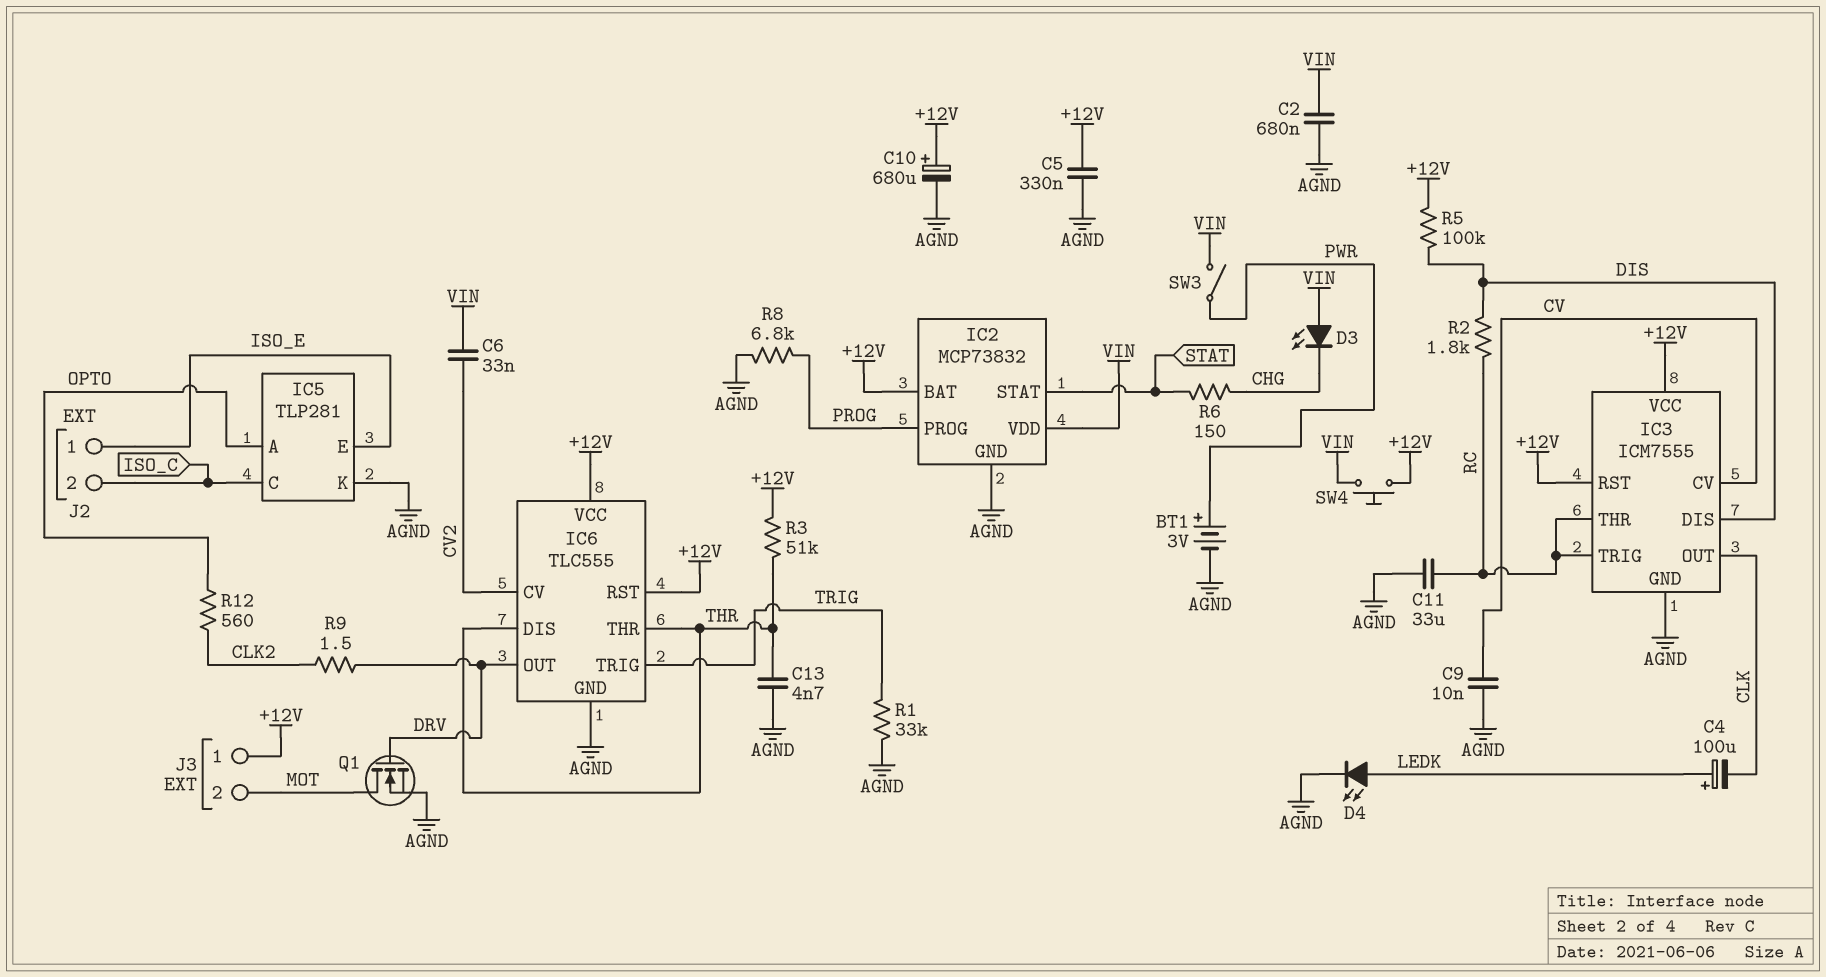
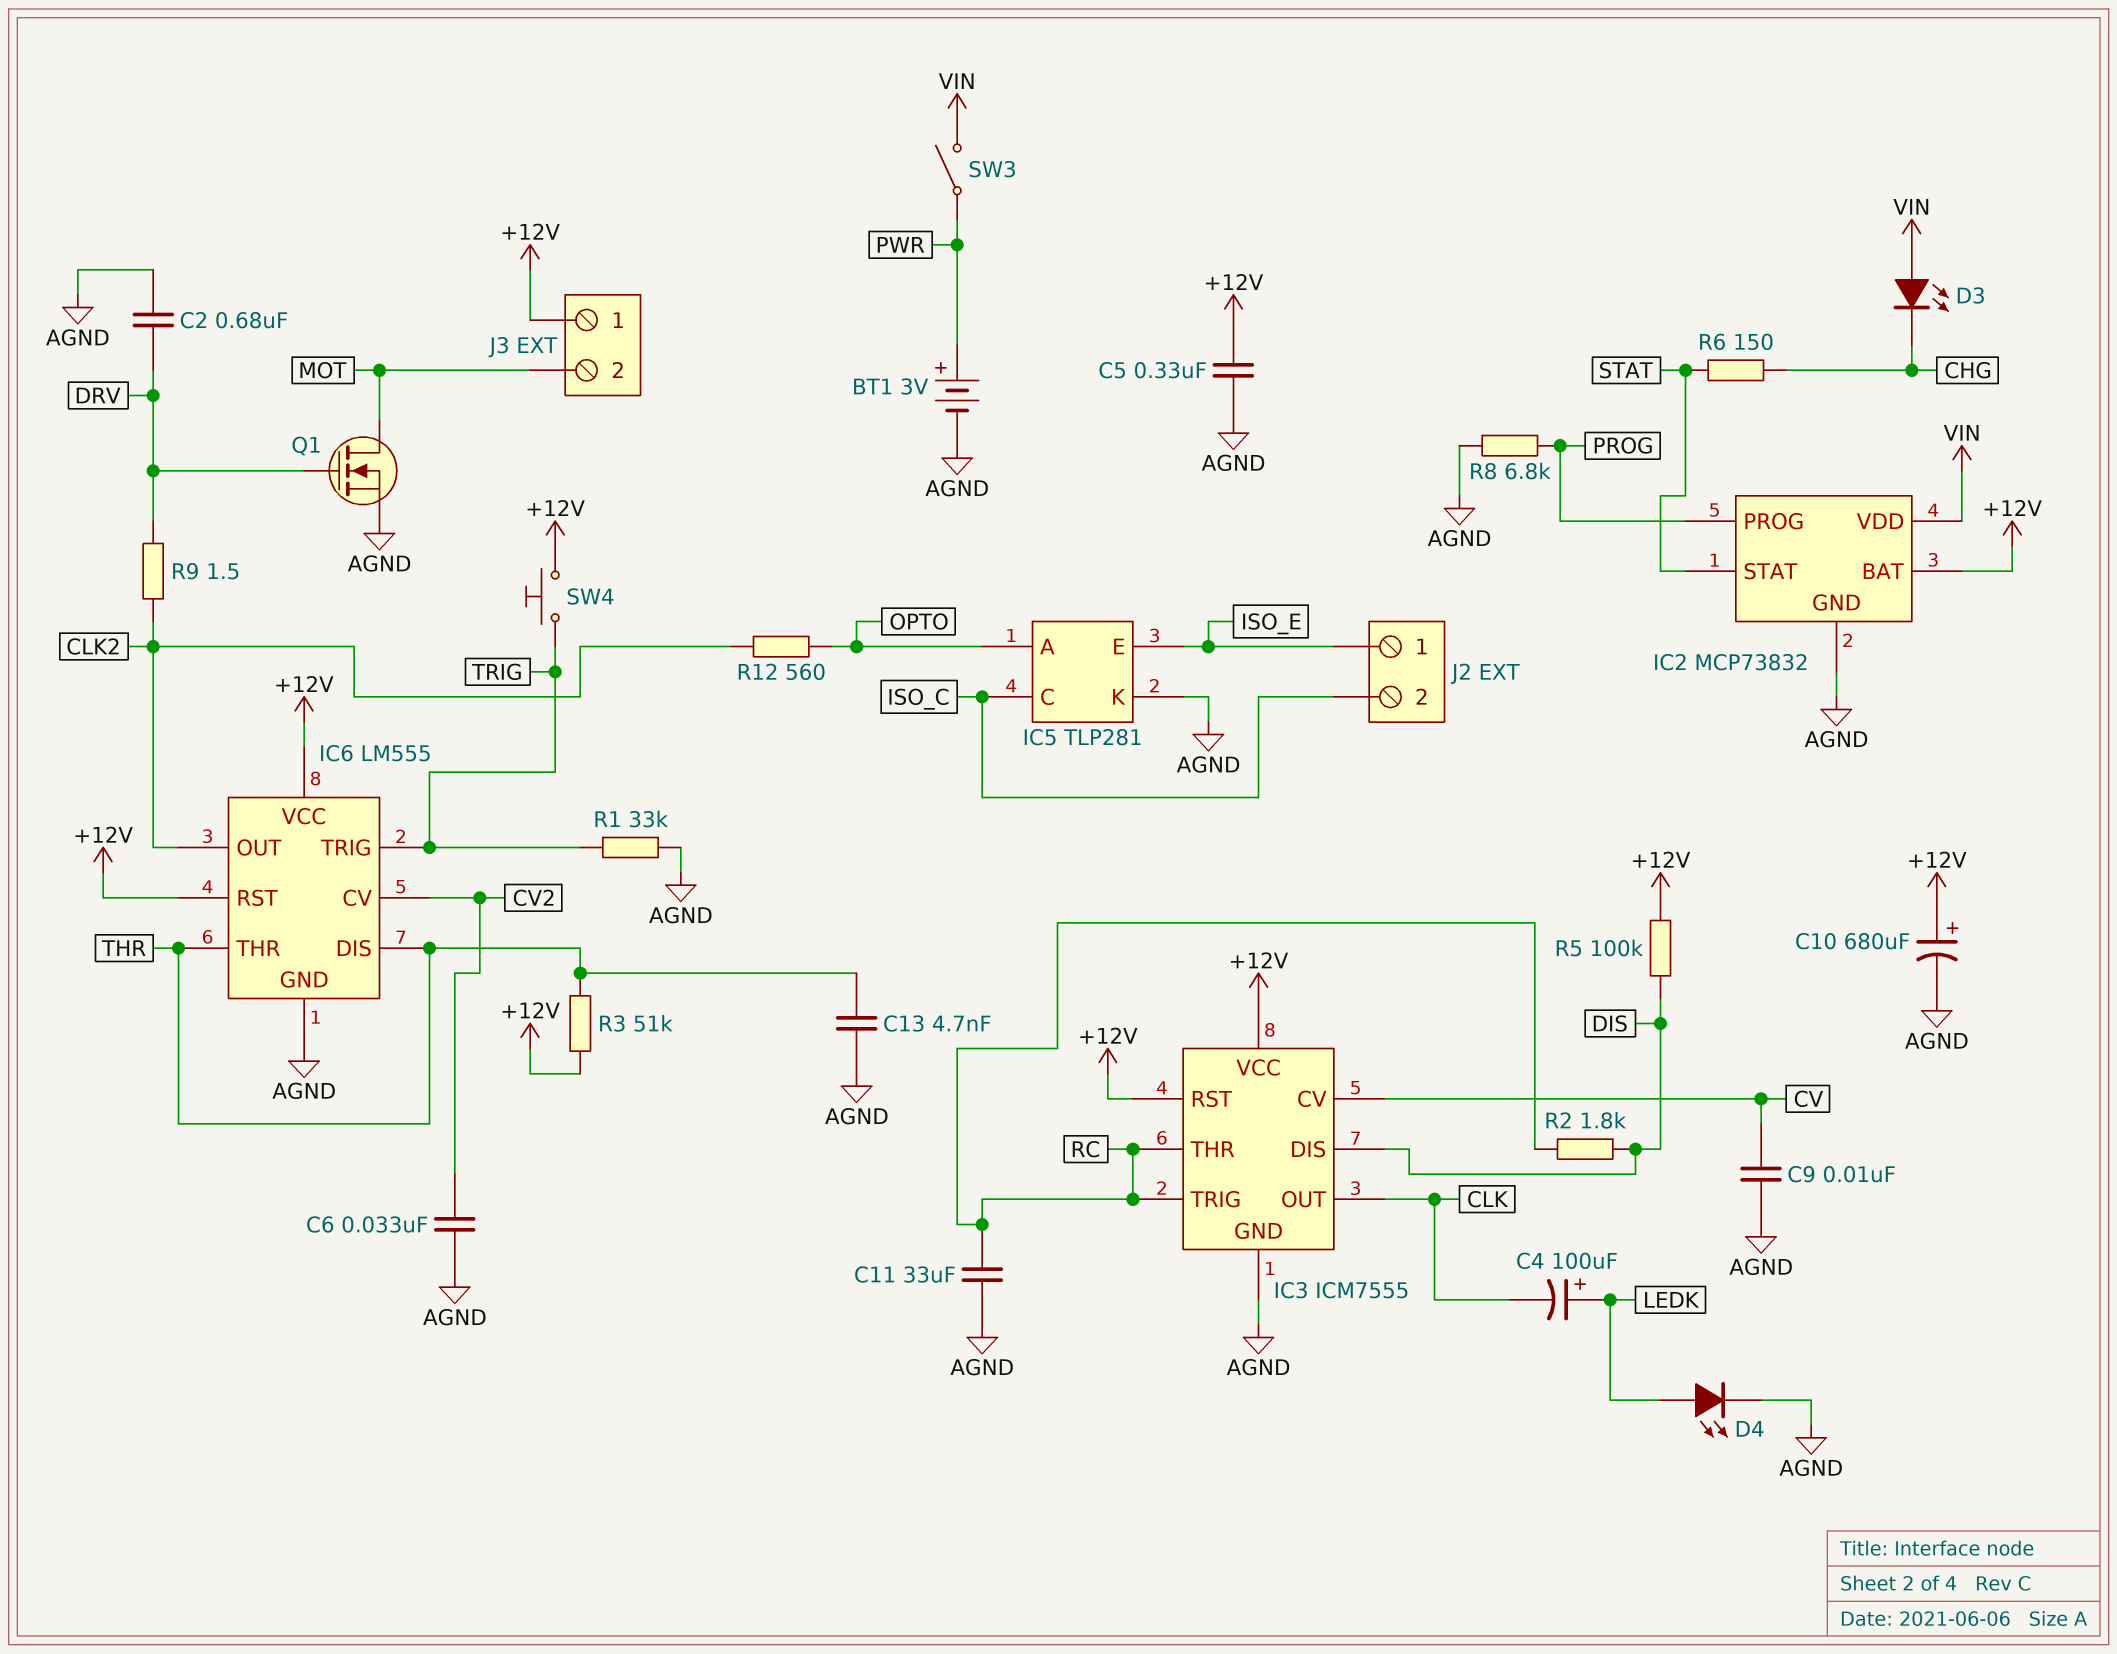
C2: 680nF (AGND, VIN) -> 680nF (AGND, DRV)
C6: 33nF (CV2, VIN) -> 33nF (AGND, CV2)
IC6: TLC555 -> LM555
IC6 pin OUT: DRV -> CLK2
SW4: button (+12V, VIN) -> button (+12V, TRIG)

